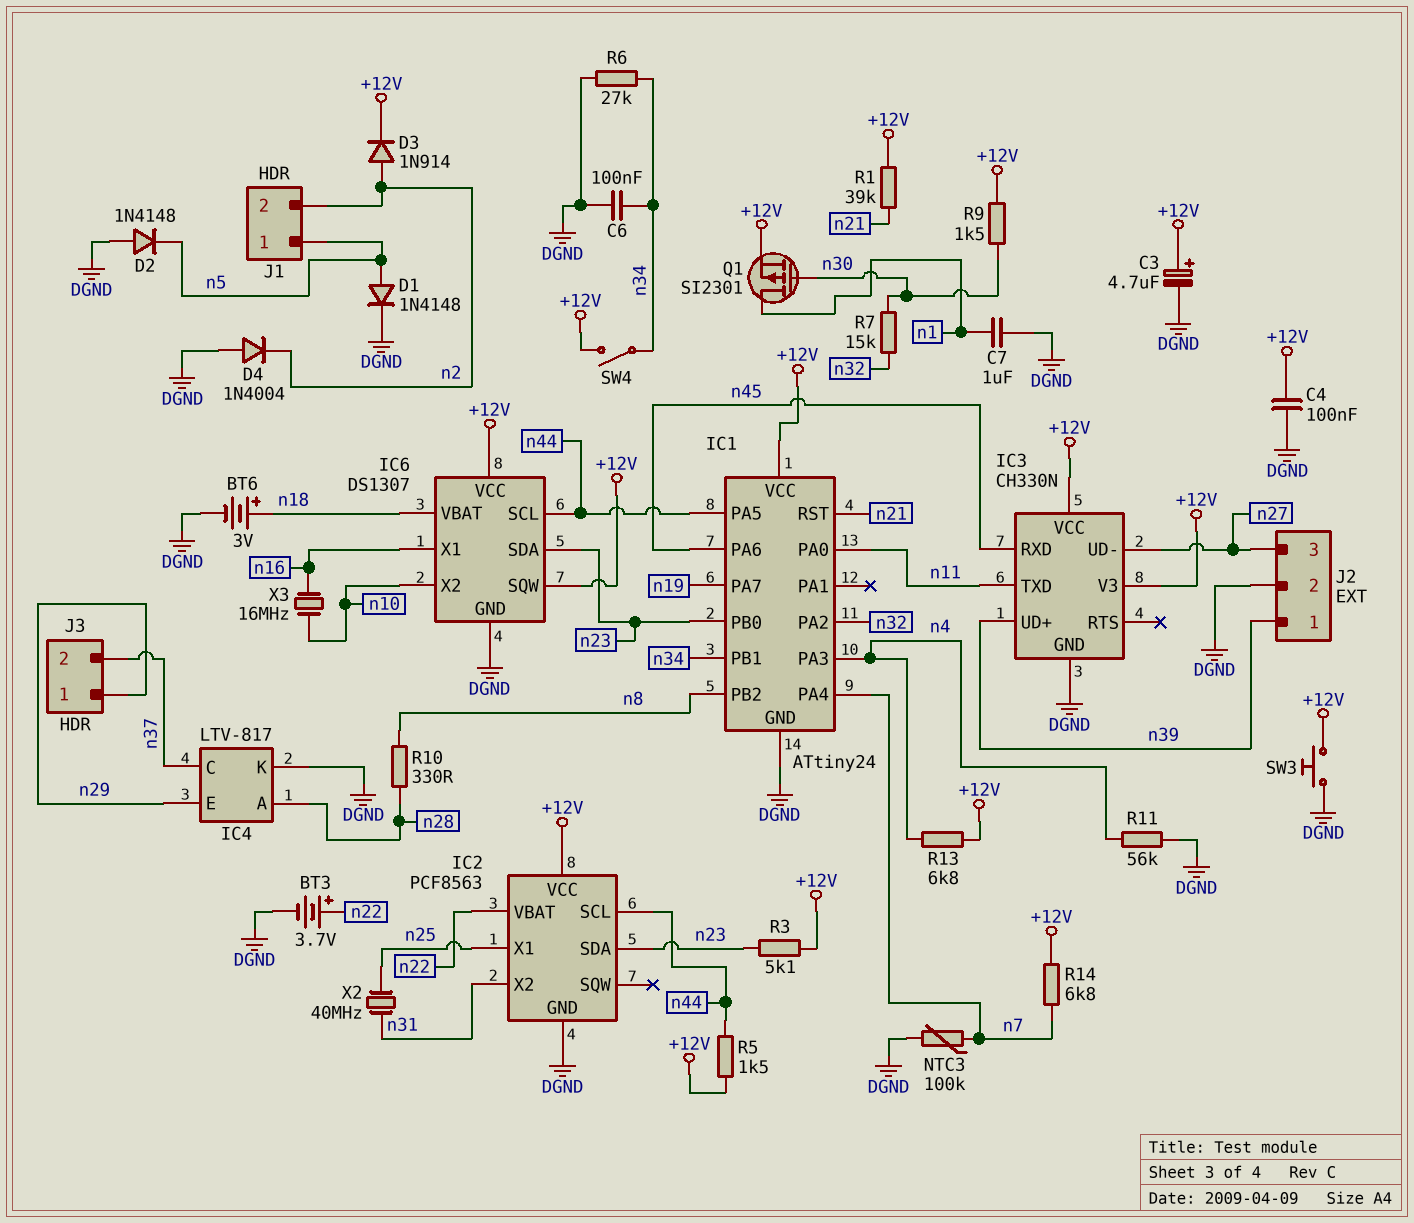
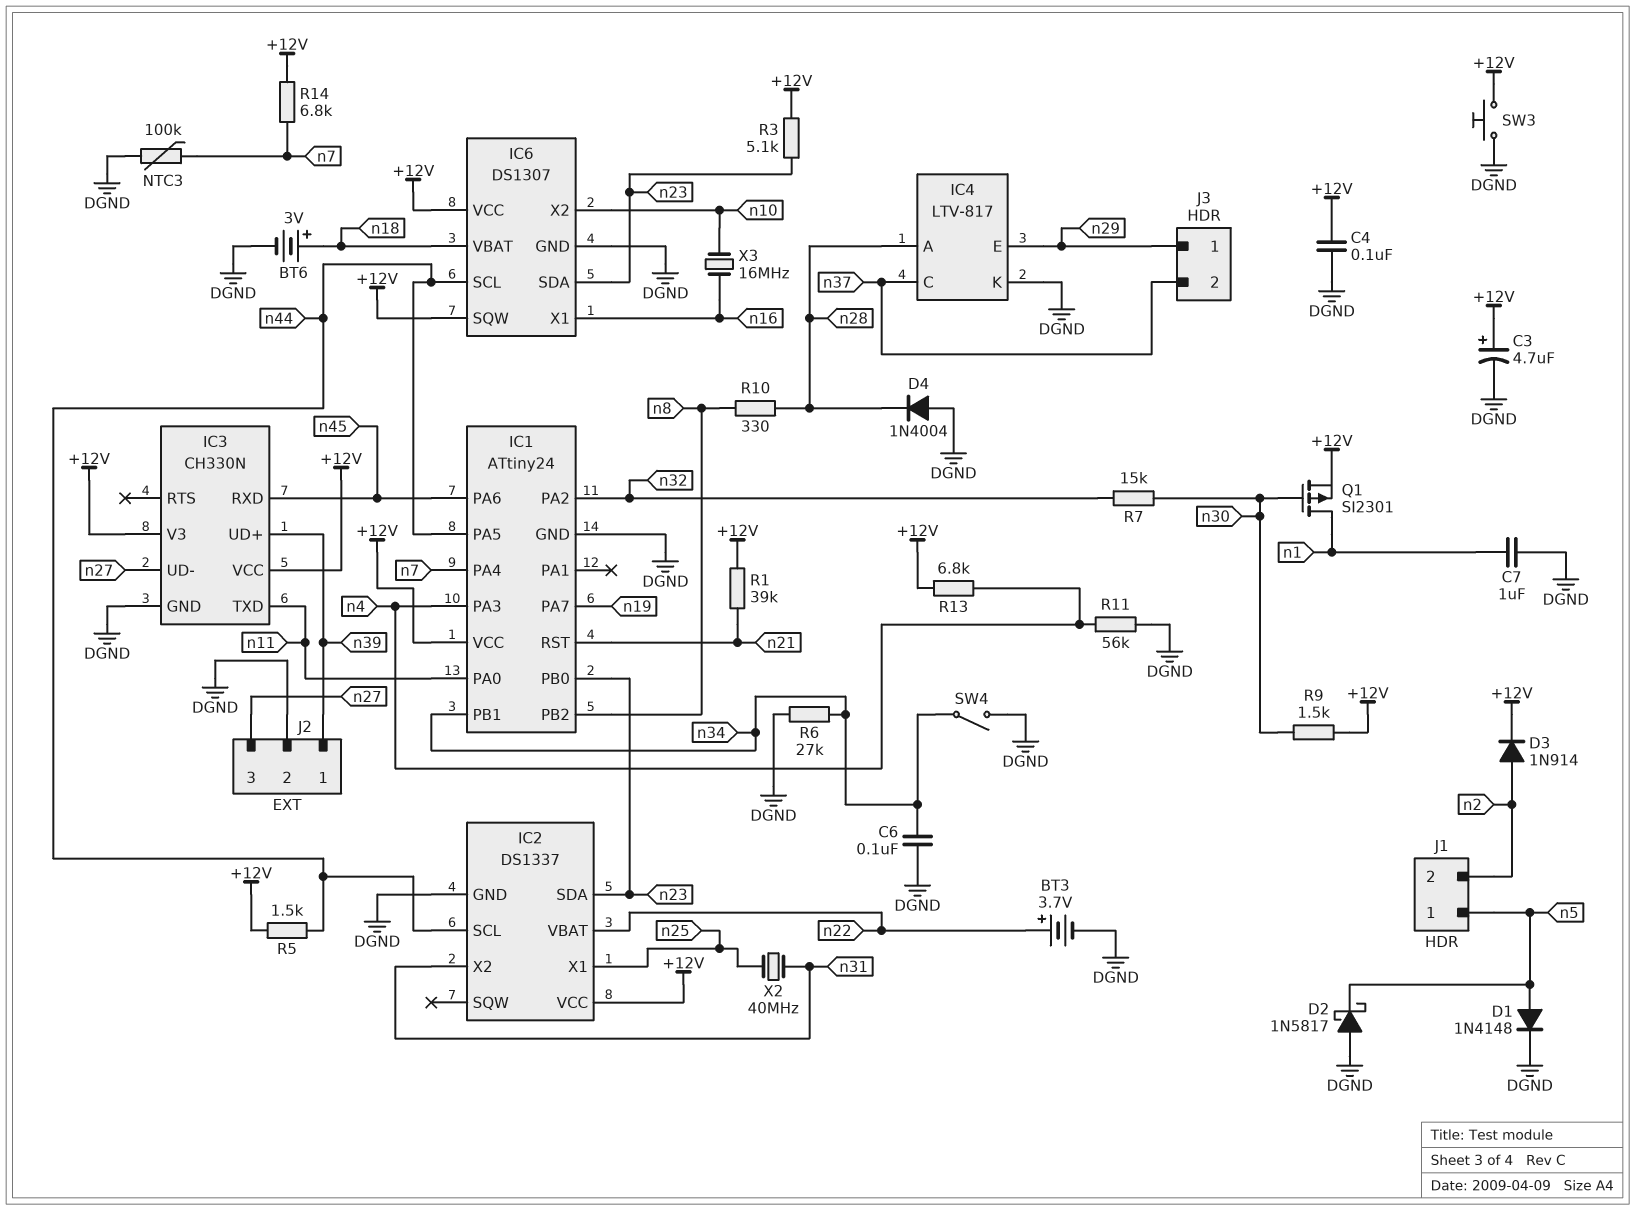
D2: diode 1N4148 (A DGND, K n5) -> schottky 1N5817 (A DGND, K n5)
D4: diode 1N4004 (A DGND, K n2) -> diode 1N4004 (A DGND, K n28)
IC2: PCF8563 -> DS1337
SW4: switch (+12V, n34) -> switch (DGND, n34)

